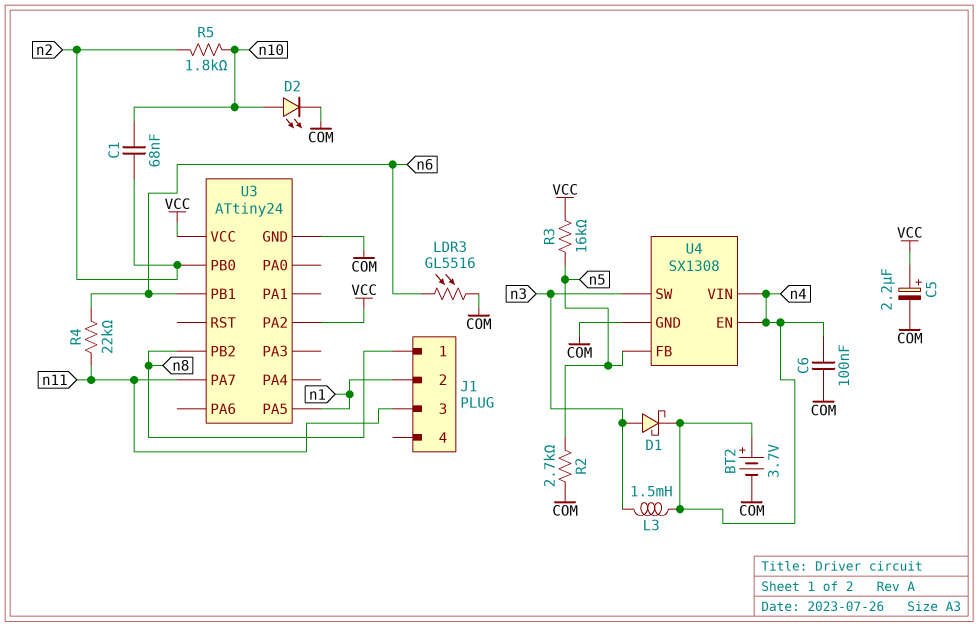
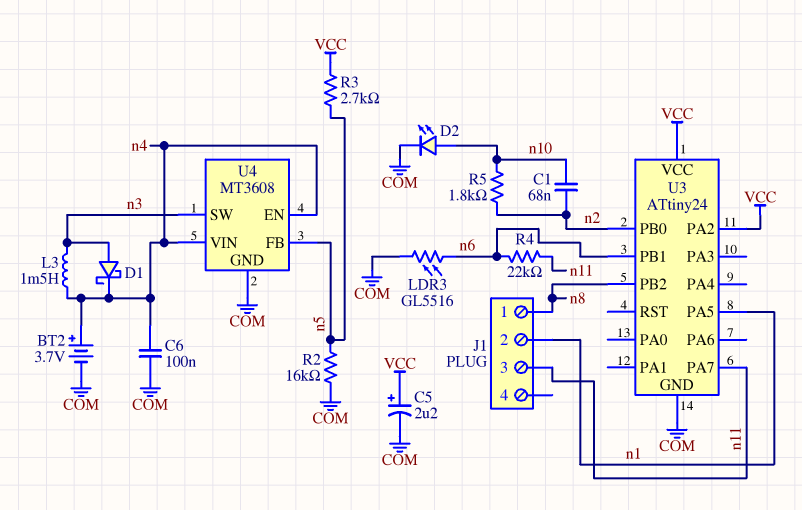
R2: 2.7k (COM, n5) -> 16k (COM, n5)
R3: 16k (VCC, n5) -> 2.7k (VCC, n5)
U4: SX1308 -> MT3608

